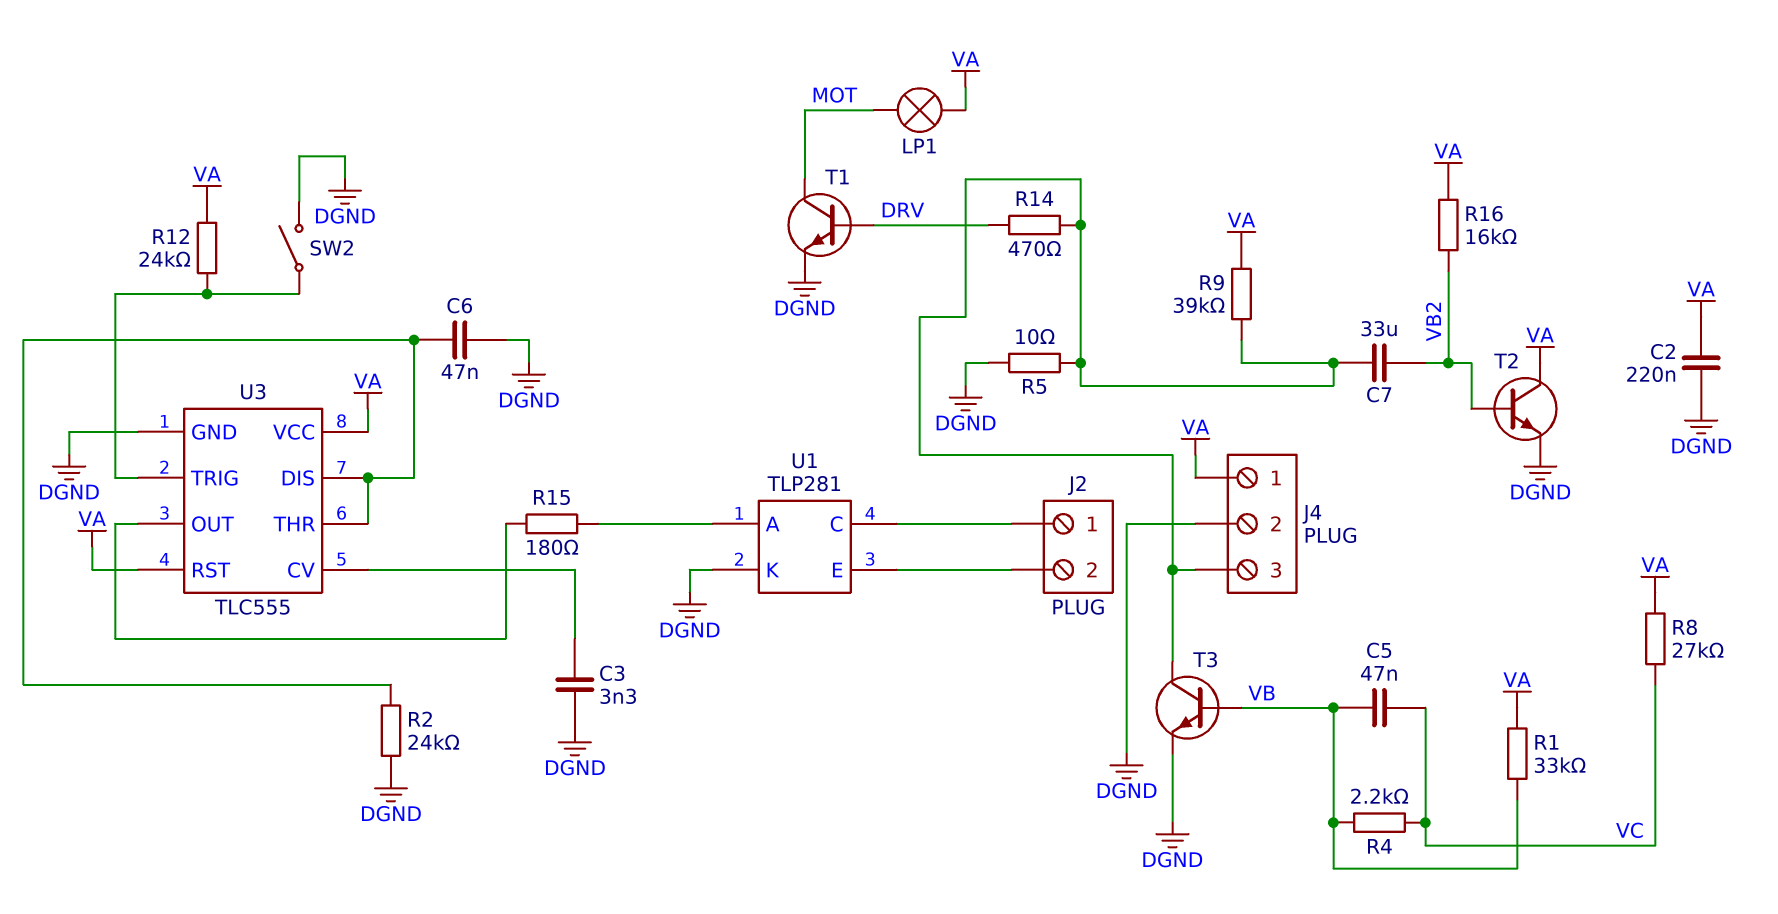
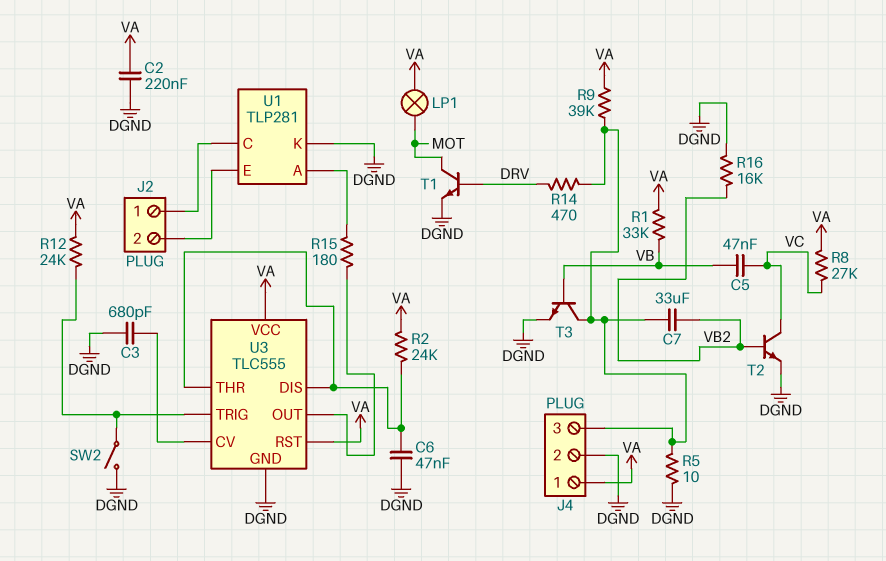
C3: 3.3nF (DGND, U3/CV) -> 680pF (DGND, U3/CV)
R2: 24k (DGND, U3/DIS) -> 24k (U3/DIS, VA)
R4: 2.2k (VB, VC) -> none
R16: 16k (VA, VB2) -> 16k (DGND, VB2)
T2: NPN (B VB2, C VA, E DGND) -> NPN (B VB2, C VC, E DGND)

